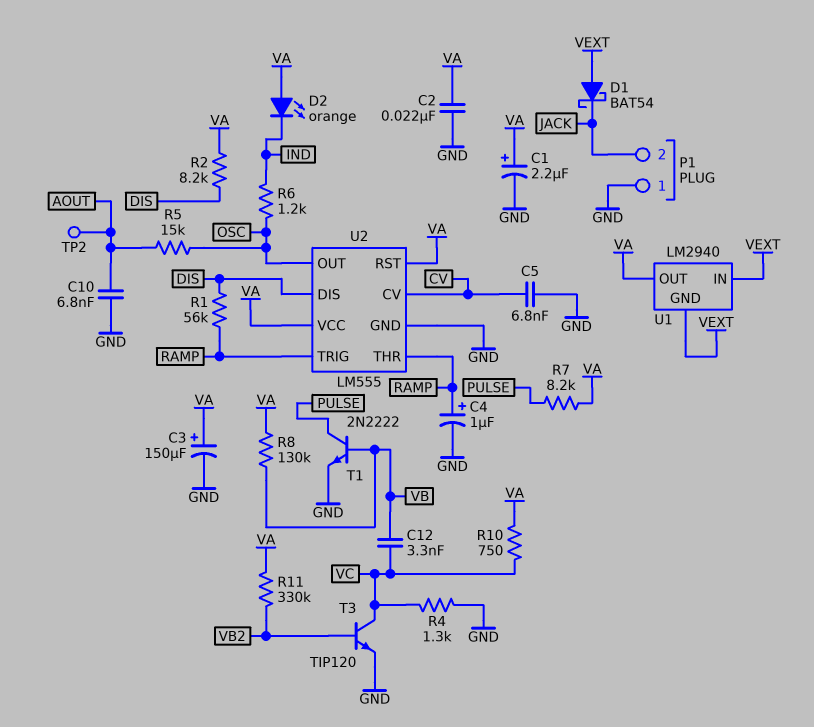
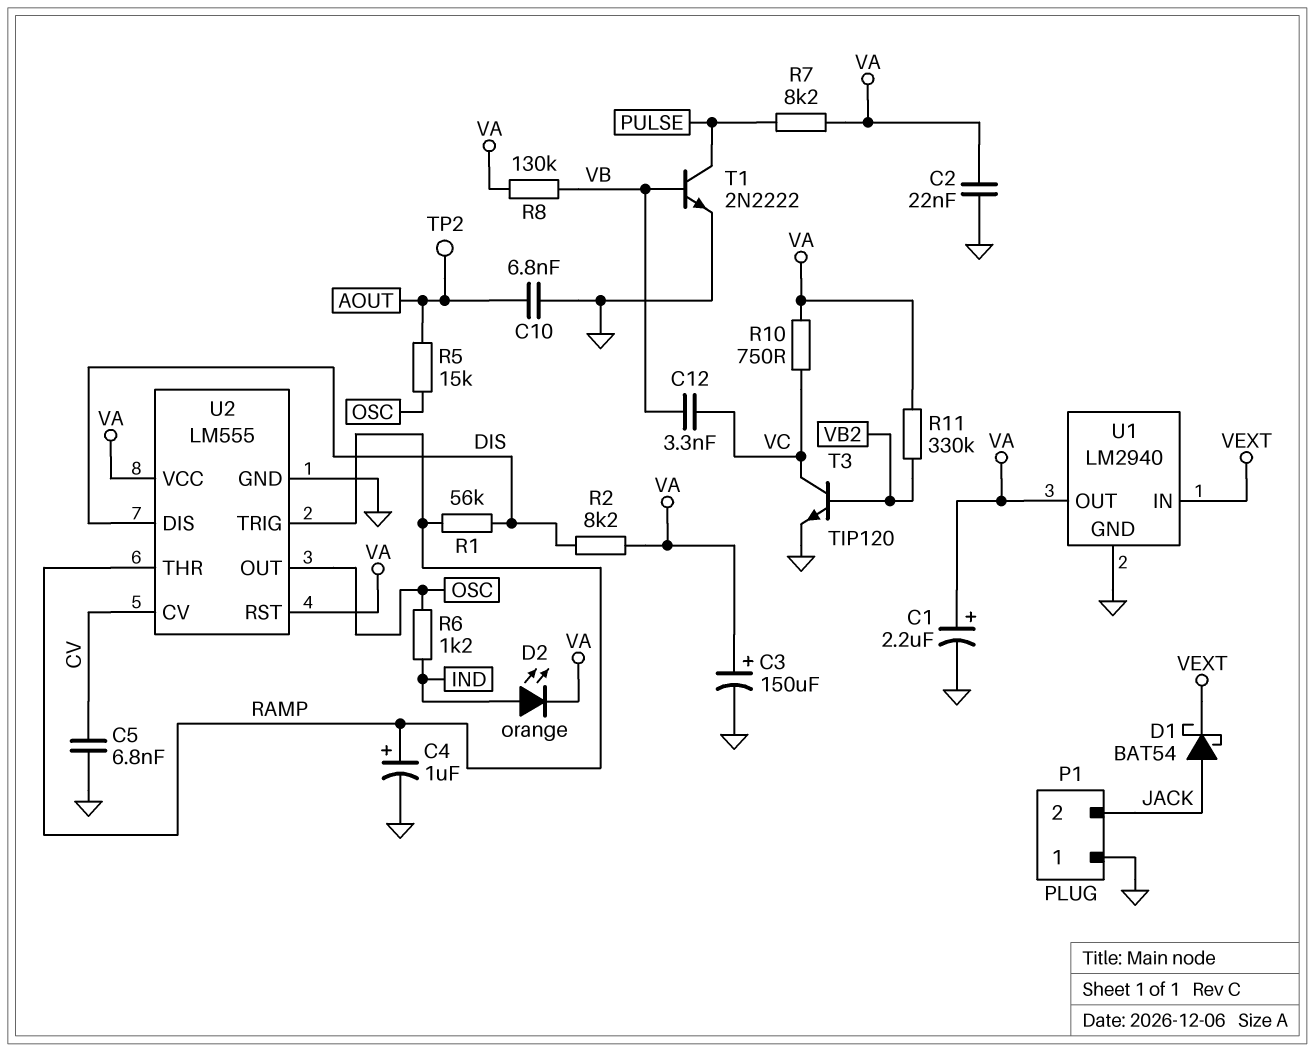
D1: schottky BAT54 (A VEXT, K JACK) -> schottky BAT54 (A JACK, K VEXT)
D2: LED orange (A VA, K IND) -> LED orange (A IND, K VA)
R4: 1.3k (GND, VC) -> none
U1 pin GND: VEXT -> GND

